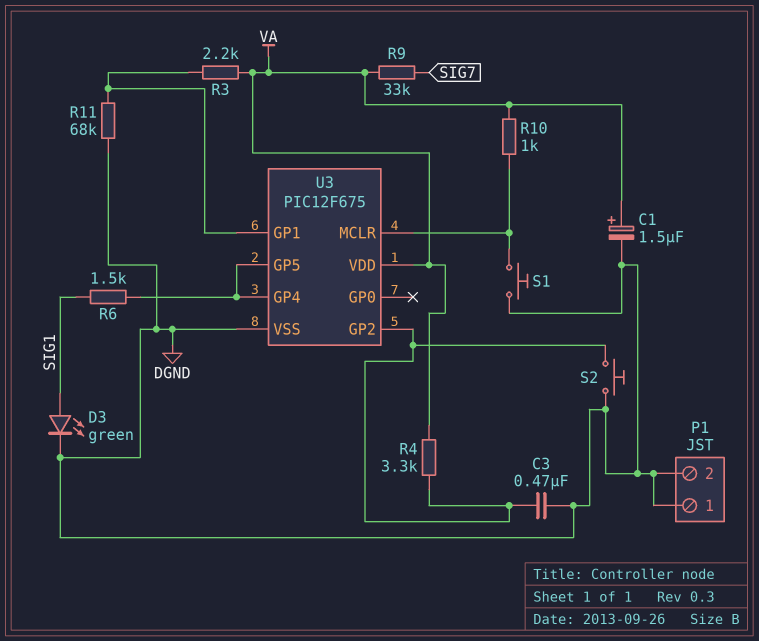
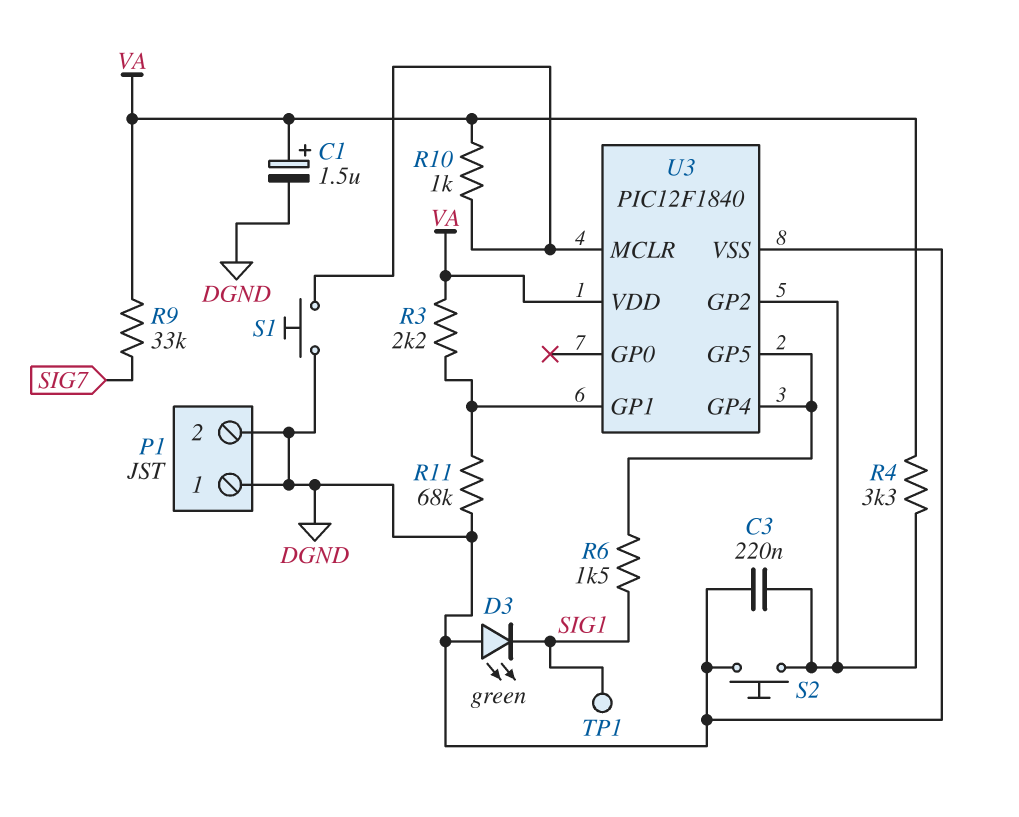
C3: 470nF (DGND, U3/GP2) -> 220nF (DGND, U3/GP2)
D3: LED green (A SIG1, K DGND) -> LED green (A DGND, K SIG1)
TP1: none -> test point (SIG1)
U3: PIC12F675 -> PIC12F1840

